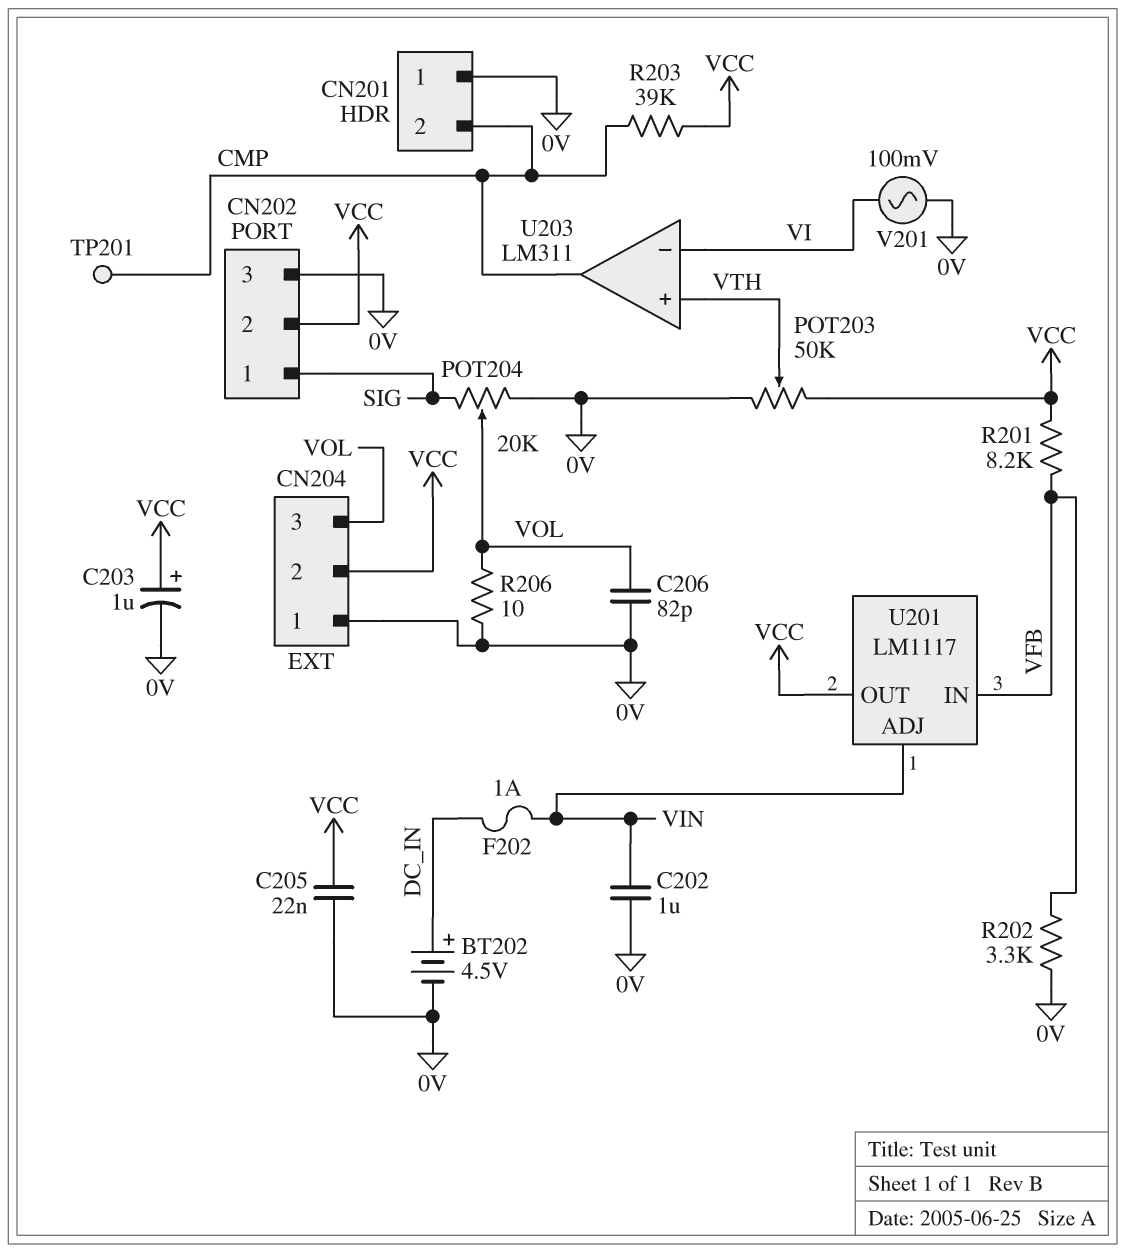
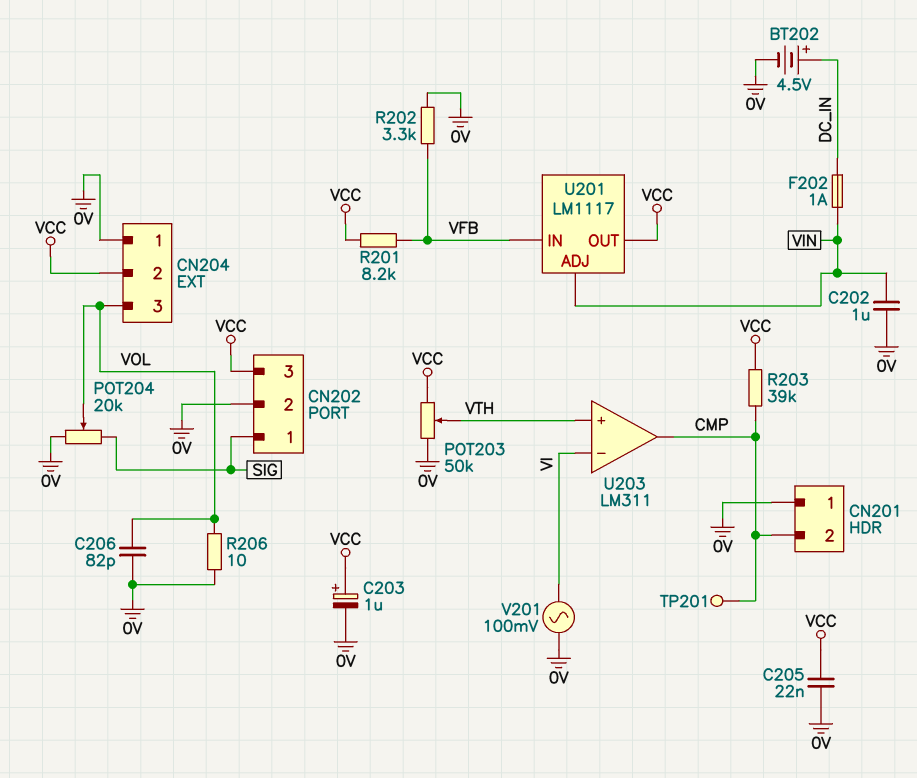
CN202 pin 2: VCC -> 0V
CN202 pin 3: 0V -> VCC

